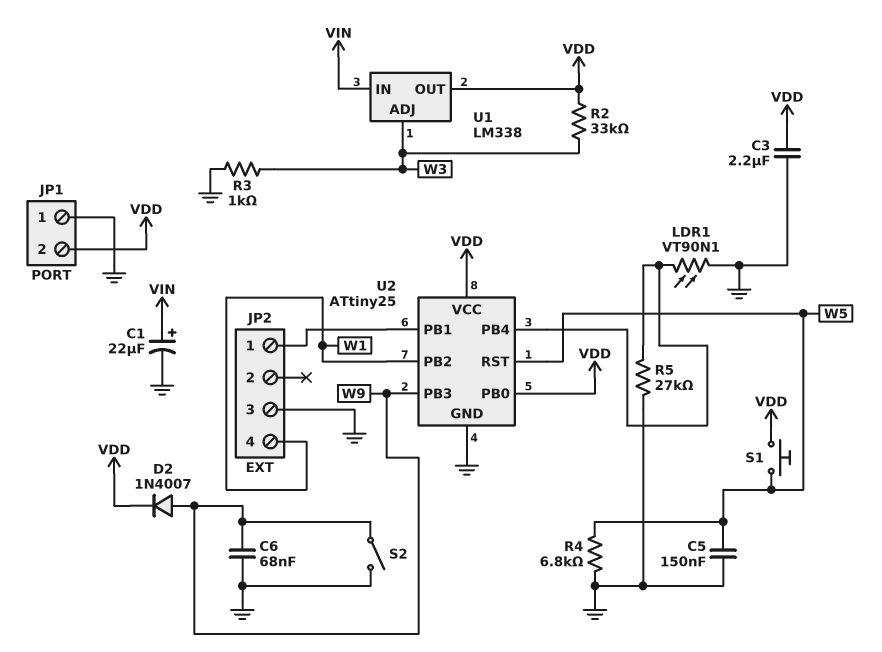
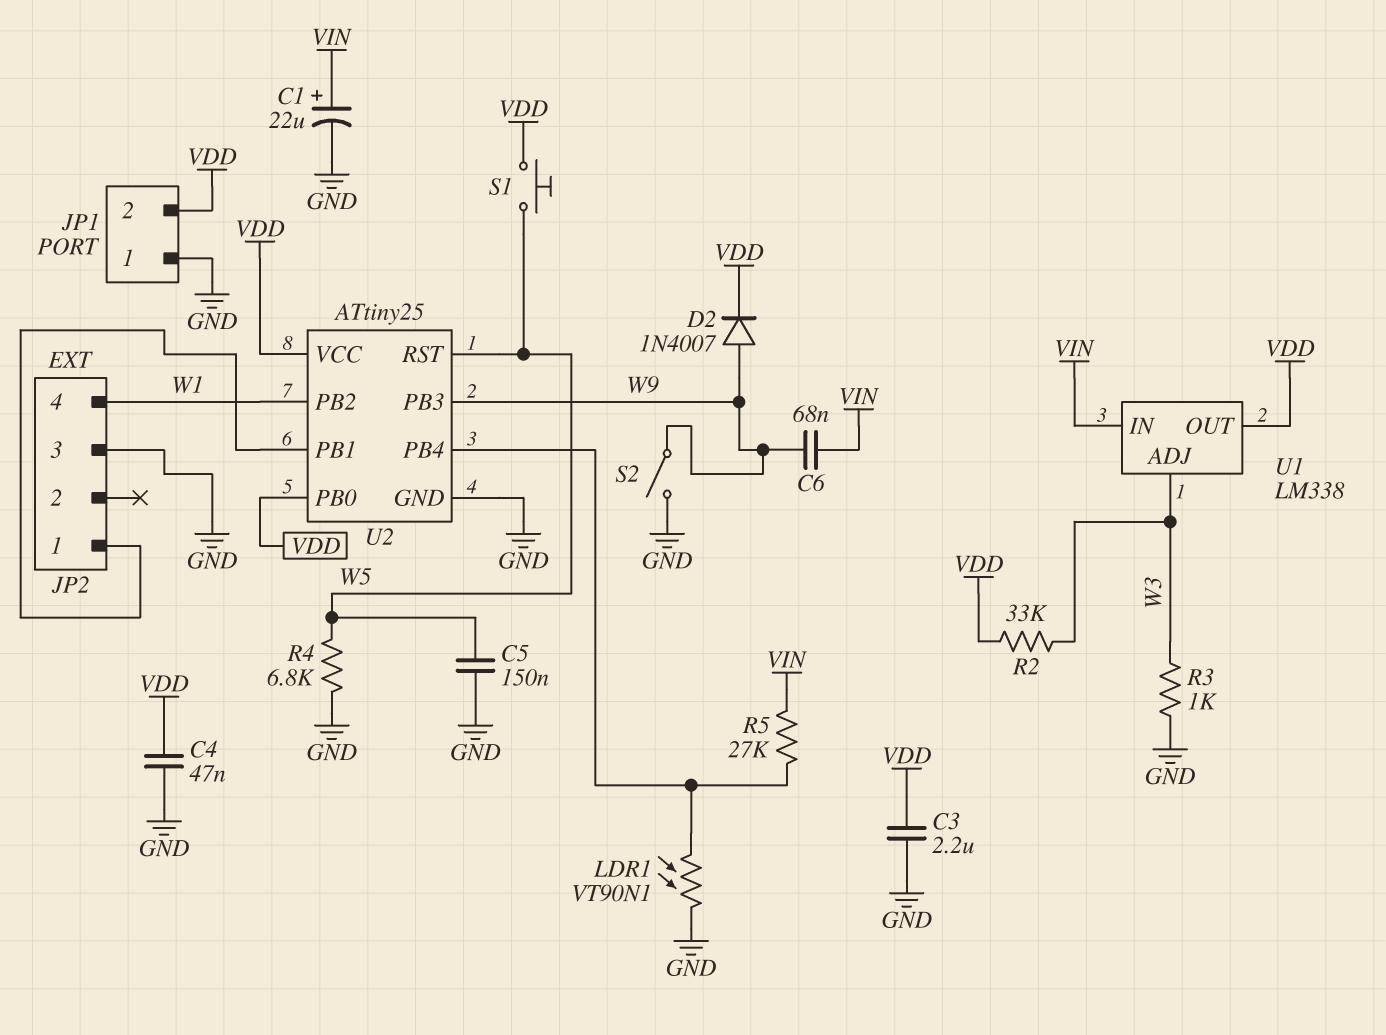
C4: none -> 47nF (GND, VDD)
C6: 68nF (GND, W9) -> 68nF (VIN, W9)
R5: 27k (GND, U2/PB4) -> 27k (U2/PB4, VIN)

